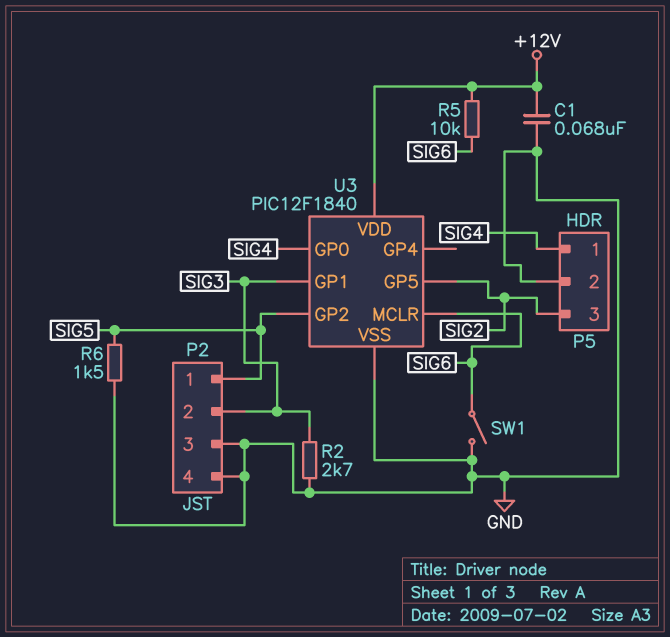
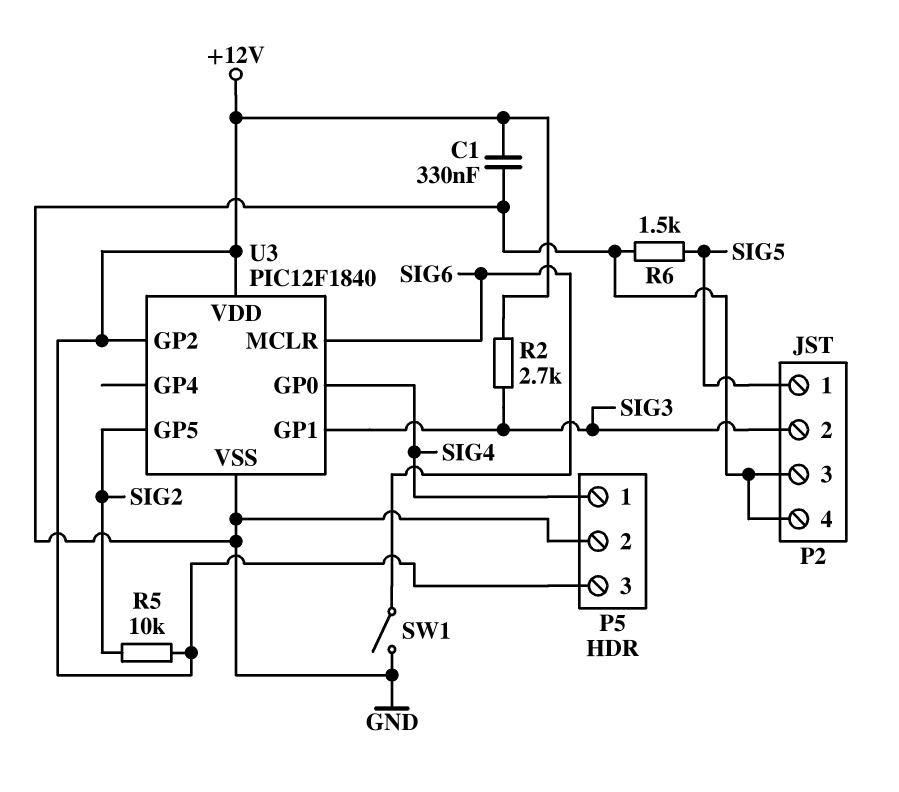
C1: 68nF (+12V, GND) -> 330nF (+12V, GND)
P5 pin 3: SIG2 -> +12V
R2: 2.7k (GND, SIG3) -> 2.7k (+12V, SIG3)
R5: 10k (+12V, SIG6) -> 10k (+12V, SIG2)
U3 pin GP2: SIG5 -> +12V

